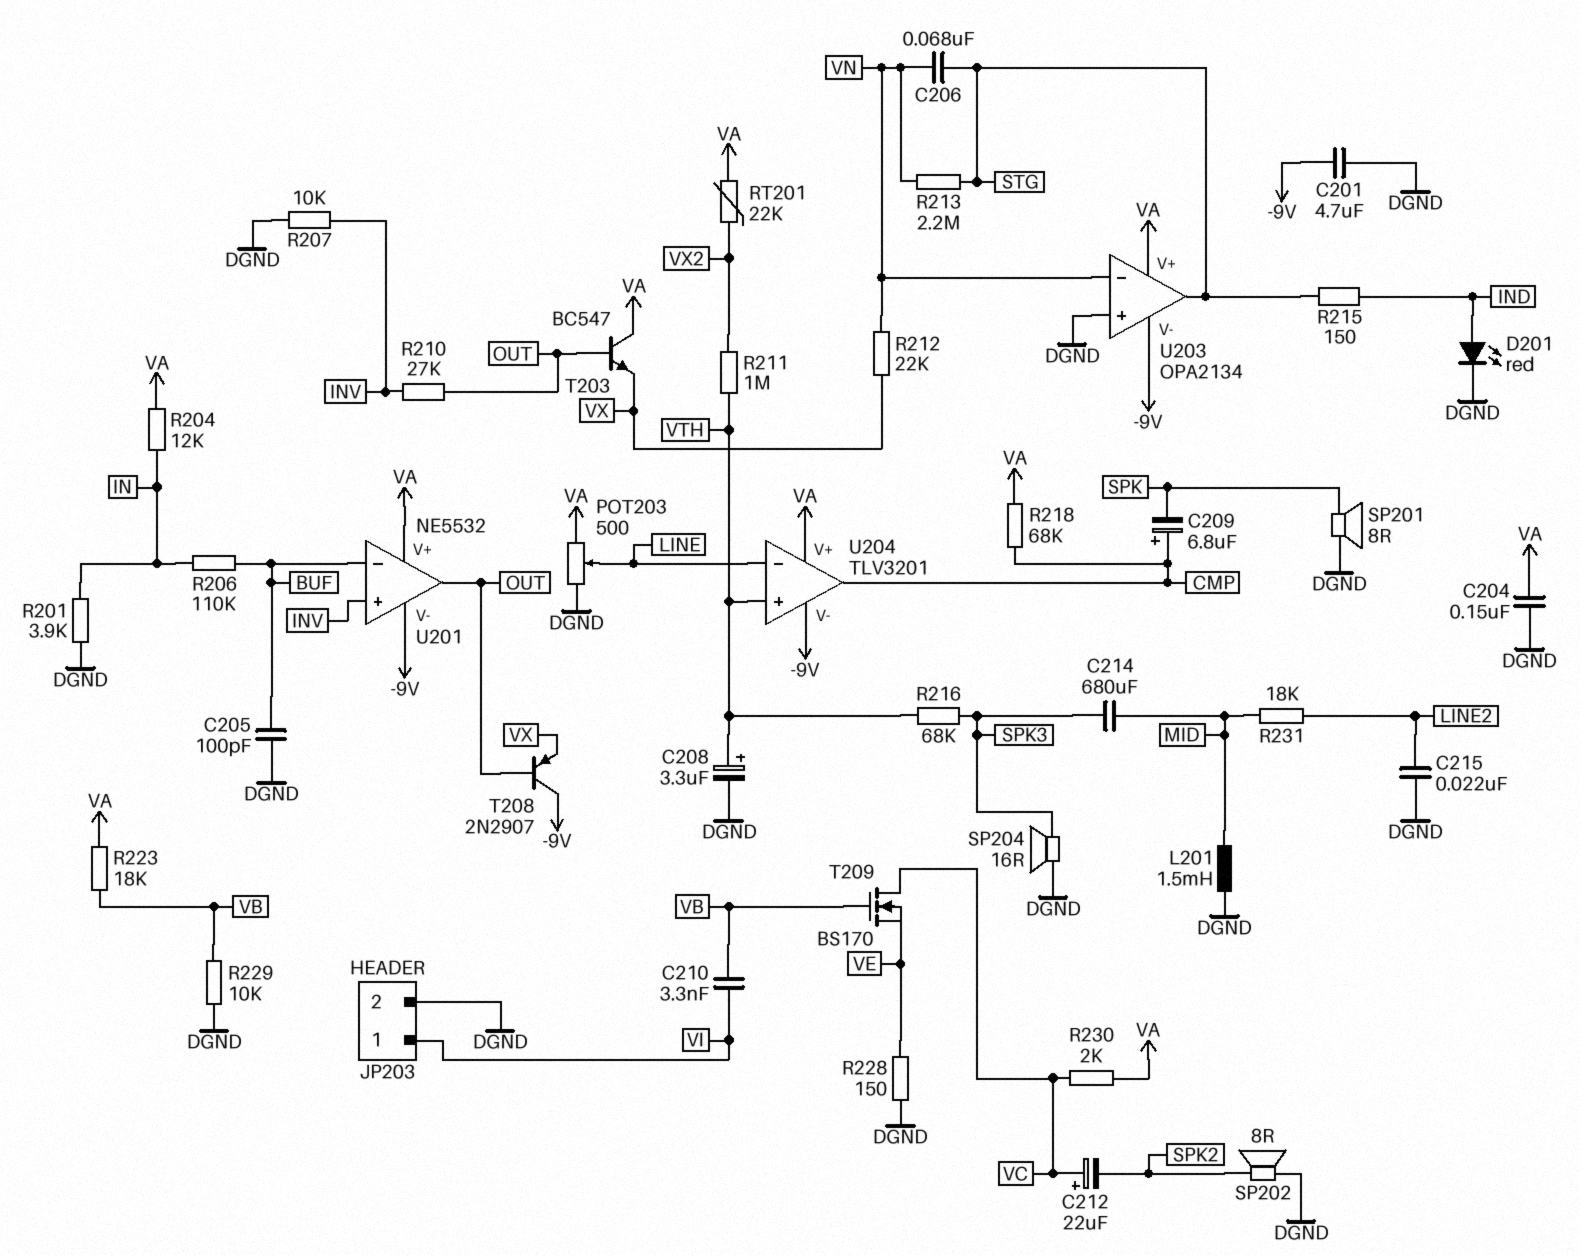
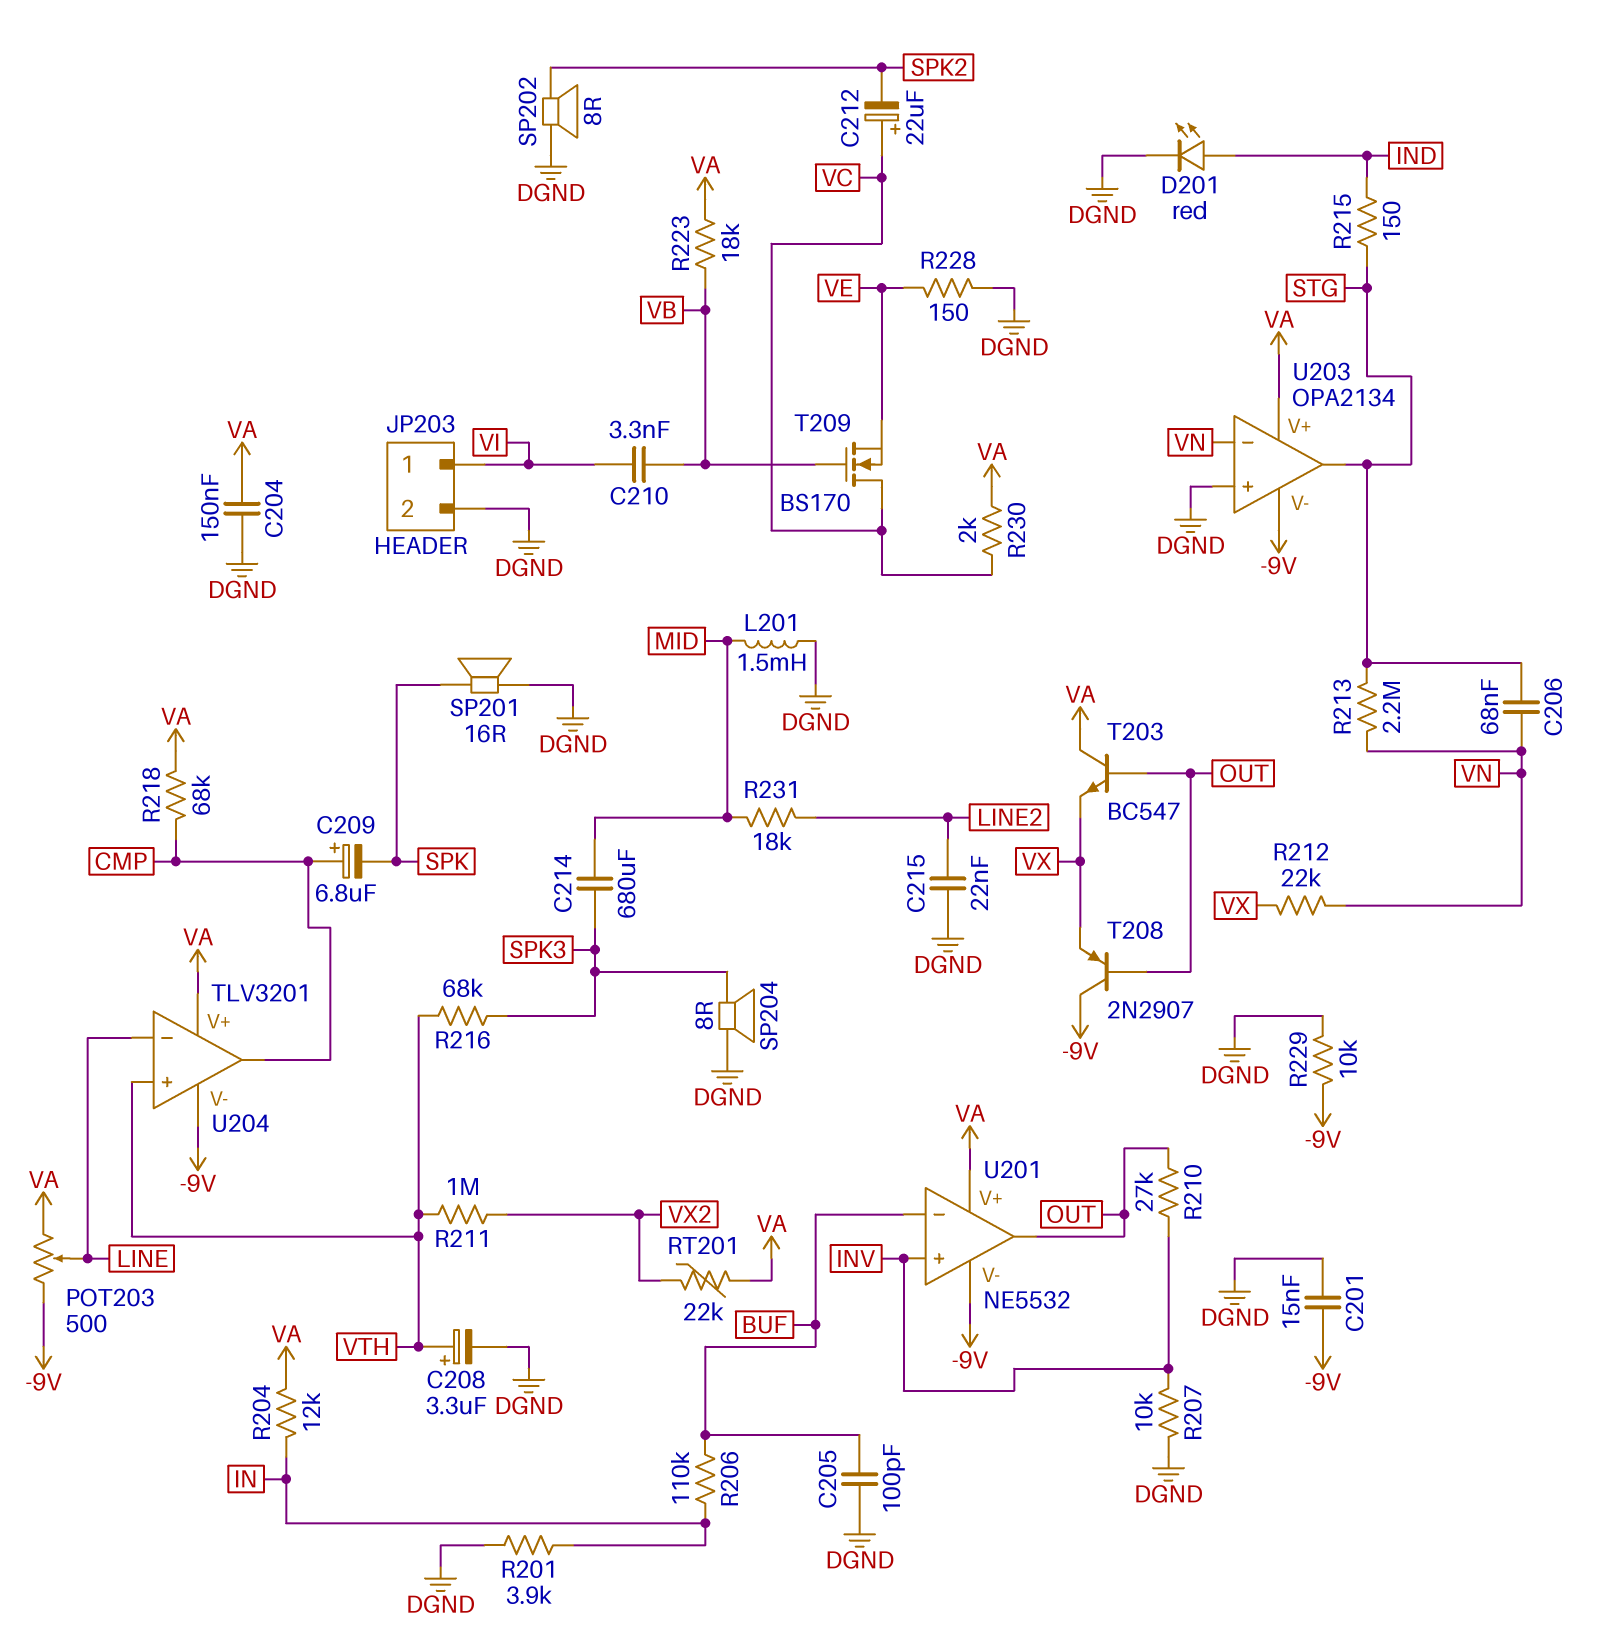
C201: 4.7uF (-9V, DGND) -> 15nF (-9V, DGND)
POT203: 500 (DGND, VA, wiper LINE) -> 500 (-9V, VA, wiper LINE)
R229: 10k (DGND, VB) -> 10k (-9V, DGND)
SP201: speaker 8R (DGND, SPK) -> speaker 16R (DGND, SPK)
SP204: speaker 16R (DGND, SPK3) -> speaker 8R (DGND, SPK3)

